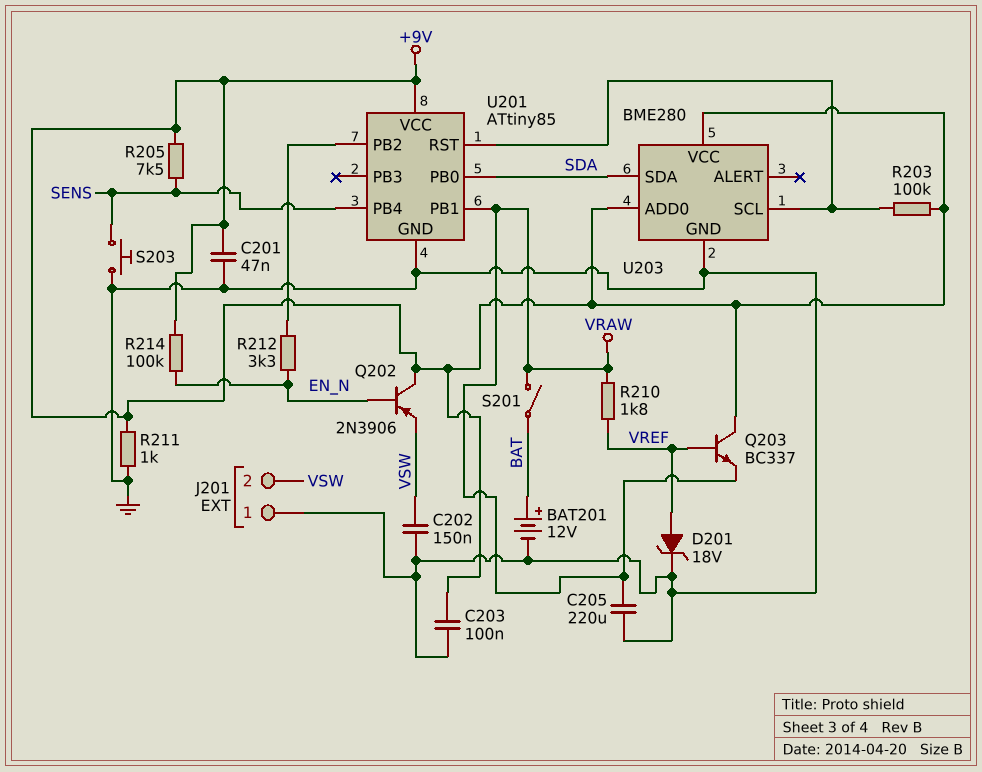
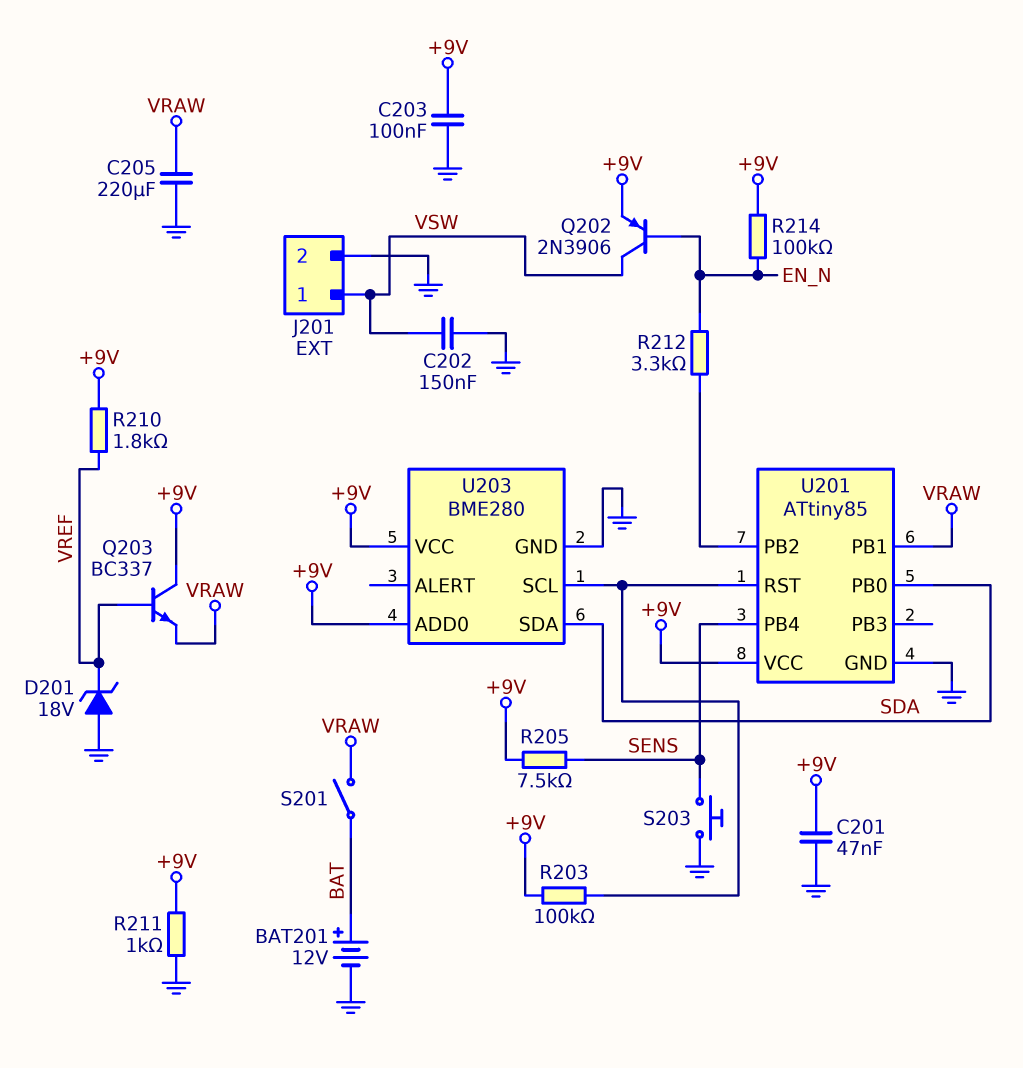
D201: zener 18V (A VREF, K GND) -> zener 18V (A GND, K VREF)
J201 pin 1: GND -> VSW
J201 pin 2: VSW -> GND
Q202: PNP 2N3906 (B EN_N, C +9V, E VSW) -> PNP 2N3906 (B EN_N, C VSW, E +9V)
R210: 1.8k (VRAW, VREF) -> 1.8k (+9V, VREF)

